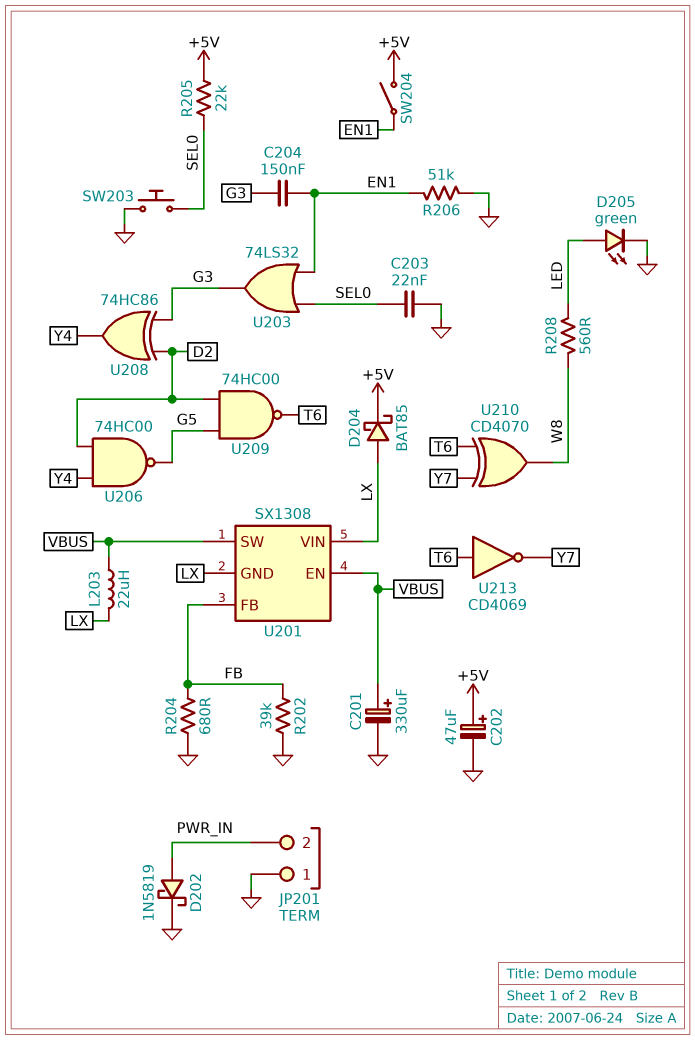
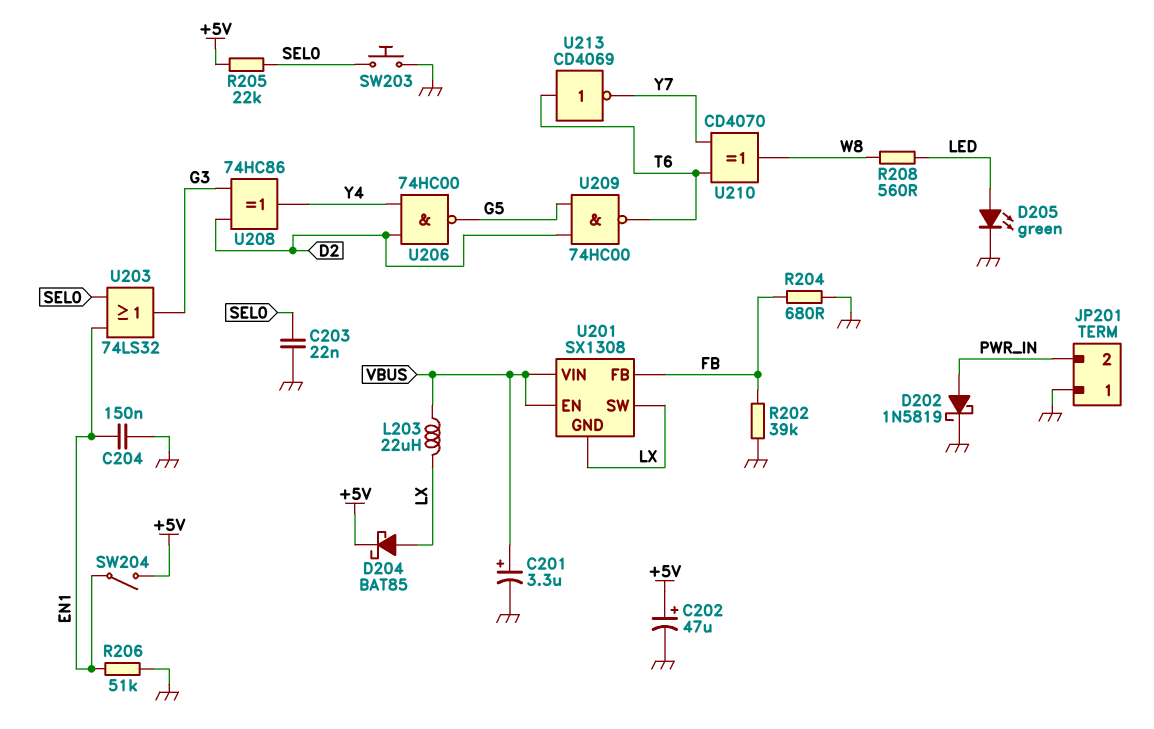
C201: 330uF (plus VBUS, minus GND) -> 3.3uF (plus VBUS, minus GND)
C204: 150nF (EN1, G3) -> 150nF (EN1, GND)
U201 pin SW: VBUS -> LX
U201 pin VIN: LX -> VBUS

